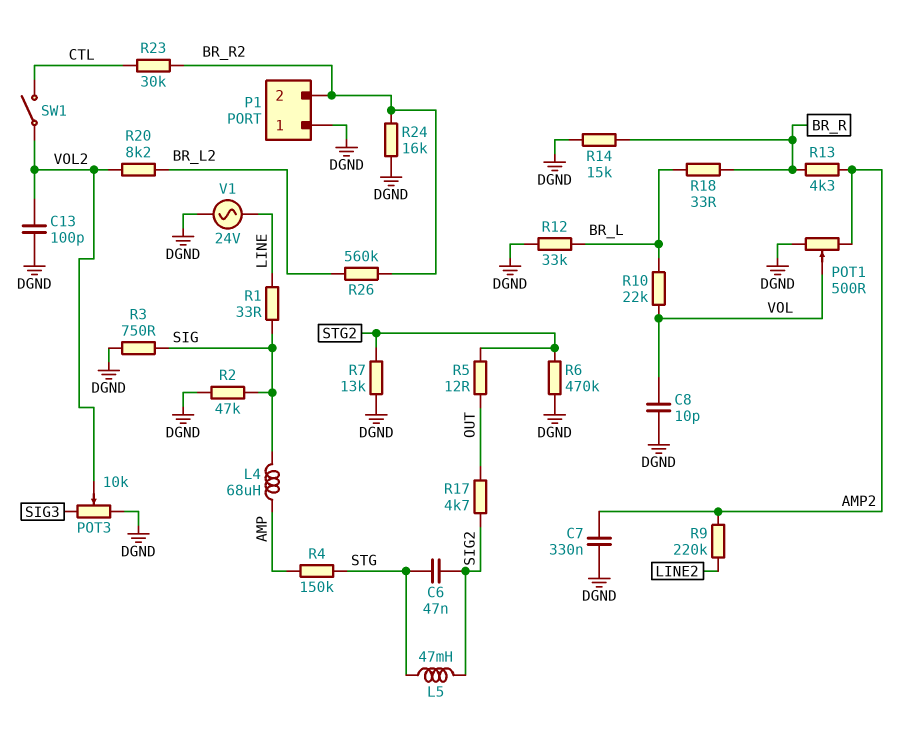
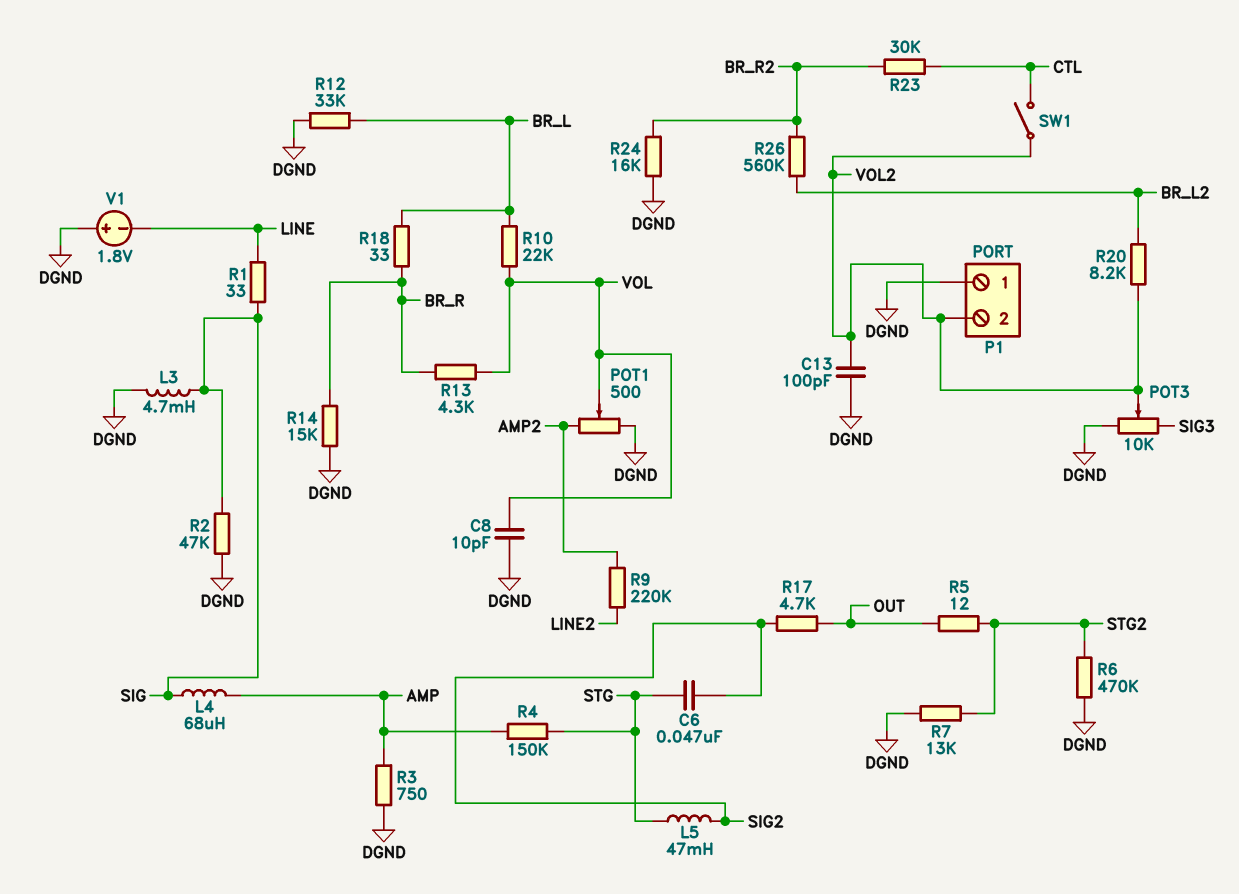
C7: 330nF (AMP2, DGND) -> none
L3: none -> 4.7mH (DGND, SIG)
P1 pin 2: BR_R2 -> VOL2
R3: 750 (DGND, SIG) -> 750 (AMP, DGND)
R13: 4.3k (AMP2, BR_R) -> 4.3k (BR_R, VOL)
V1: AC 24V (DGND, LINE) -> 1.8V (plus DGND, minus LINE)

